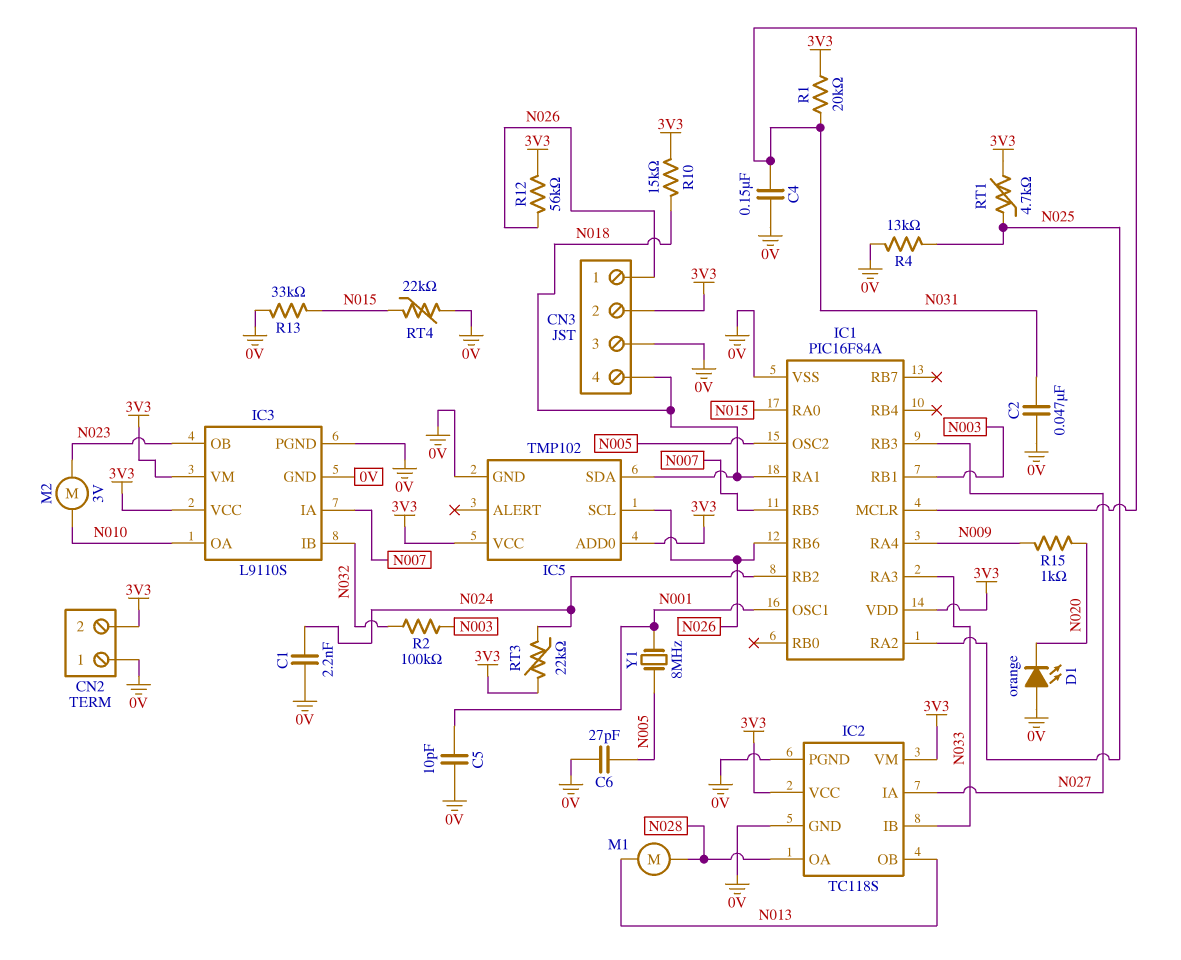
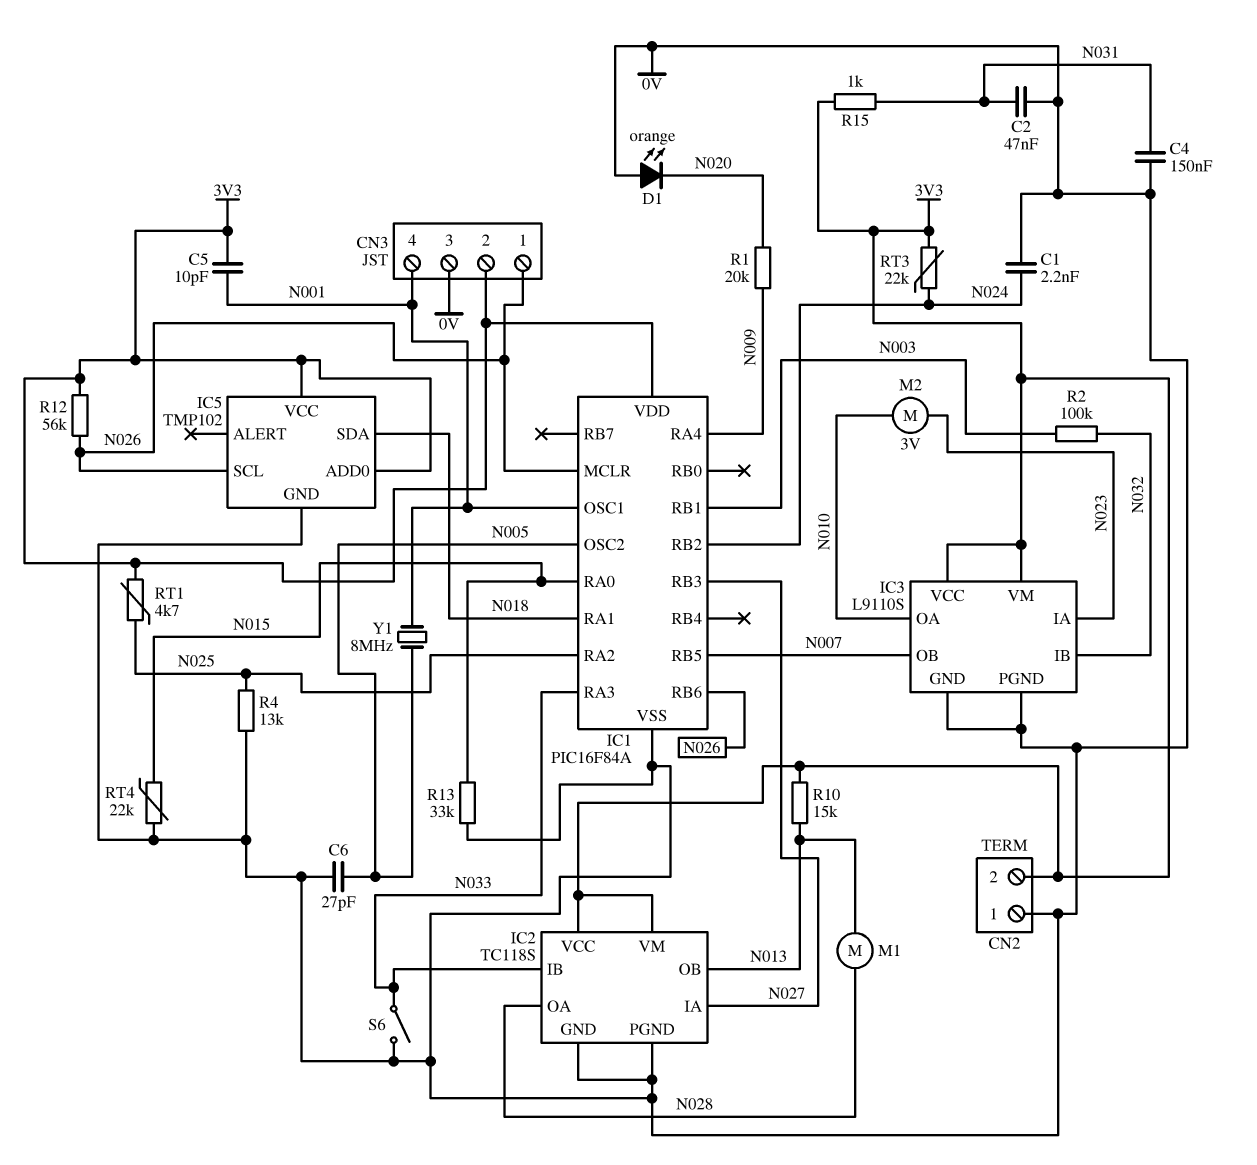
C5: 10pF (0V, N001) -> 10pF (3V3, N001)
CN3 pin 4: N018 -> N001
IC1 pin MCLR: N031 -> N026
IC3 pin IA: N007 -> N023
IC3 pin OB: N023 -> N007
R1: 20k (3V3, N031) -> 20k (N009, N020)
R10: 15k (3V3, N018) -> 15k (3V3, N013)
R15: 1k (N009, N020) -> 1k (3V3, N031)
S6: none -> switch (0V, N033)

